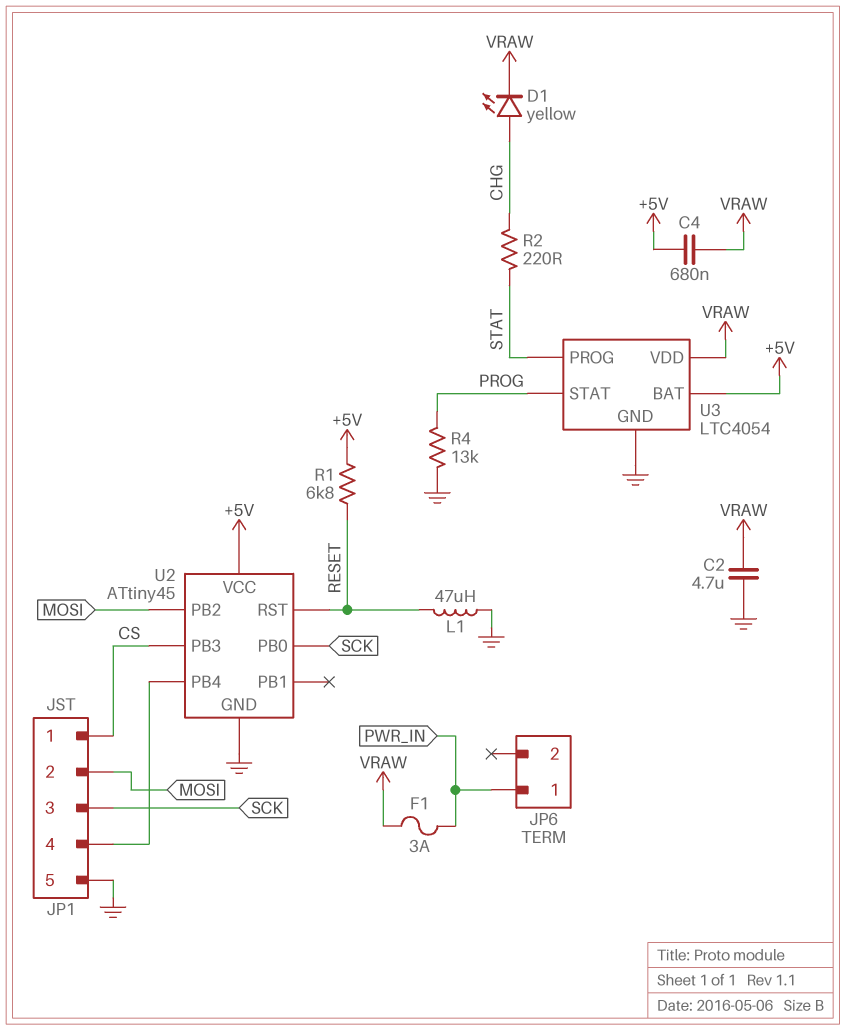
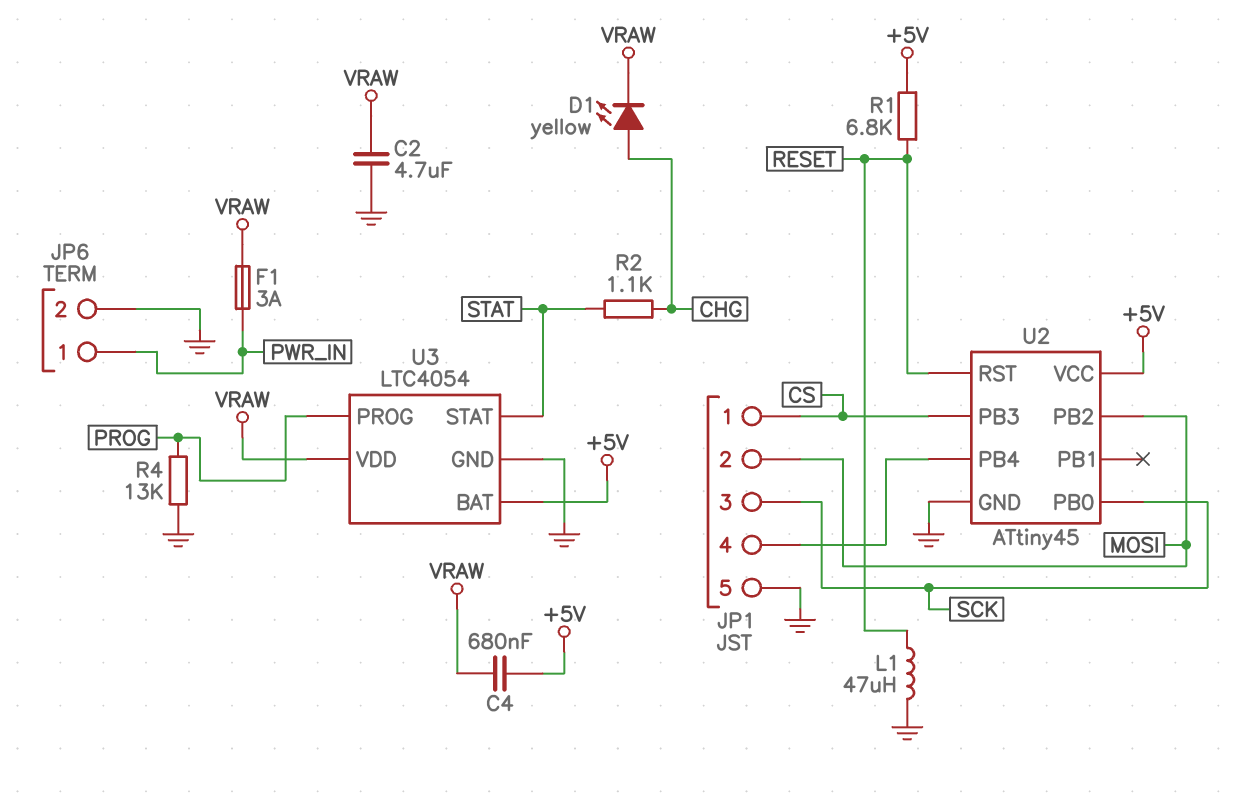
JP6 pin 2: none -> GND
R2: 220 (CHG, STAT) -> 1.1k (CHG, STAT)
U3 pin PROG: STAT -> PROG
U3 pin STAT: PROG -> STAT

